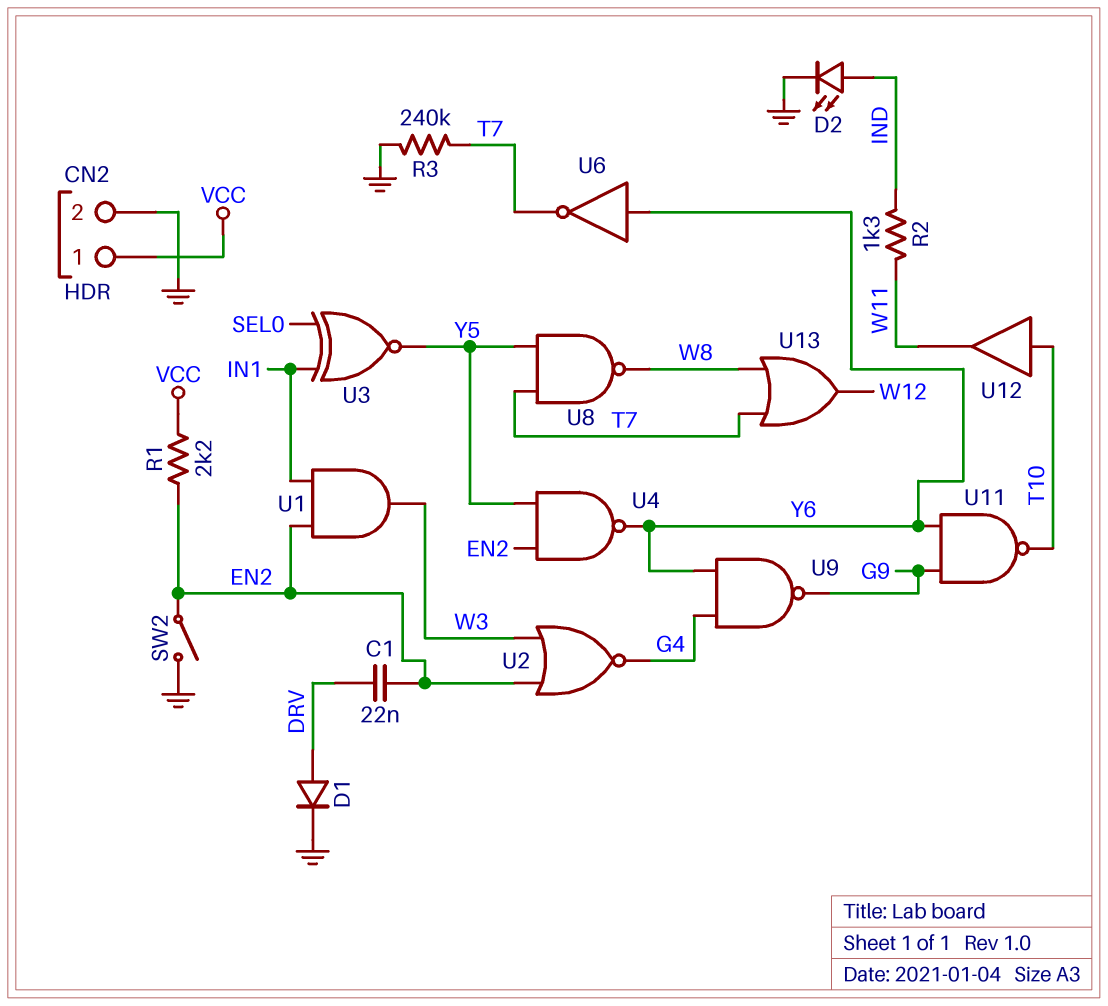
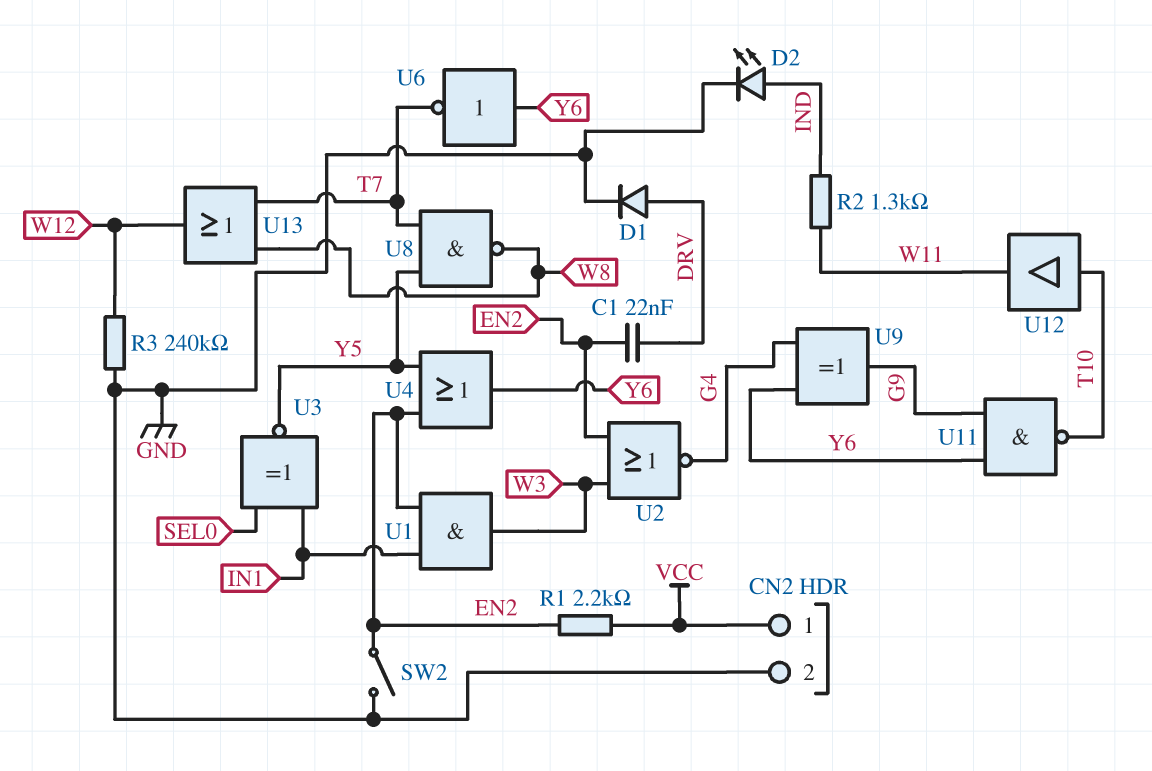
R3: 240k (GND, T7) -> 240k (GND, W12)
U4: NAND (in EN2, in Y5, out Y6) -> OR (in EN2, in Y5, out Y6)
U9: NAND (in G4, in Y6, out G9) -> XOR (in G4, in Y6, out G9)

